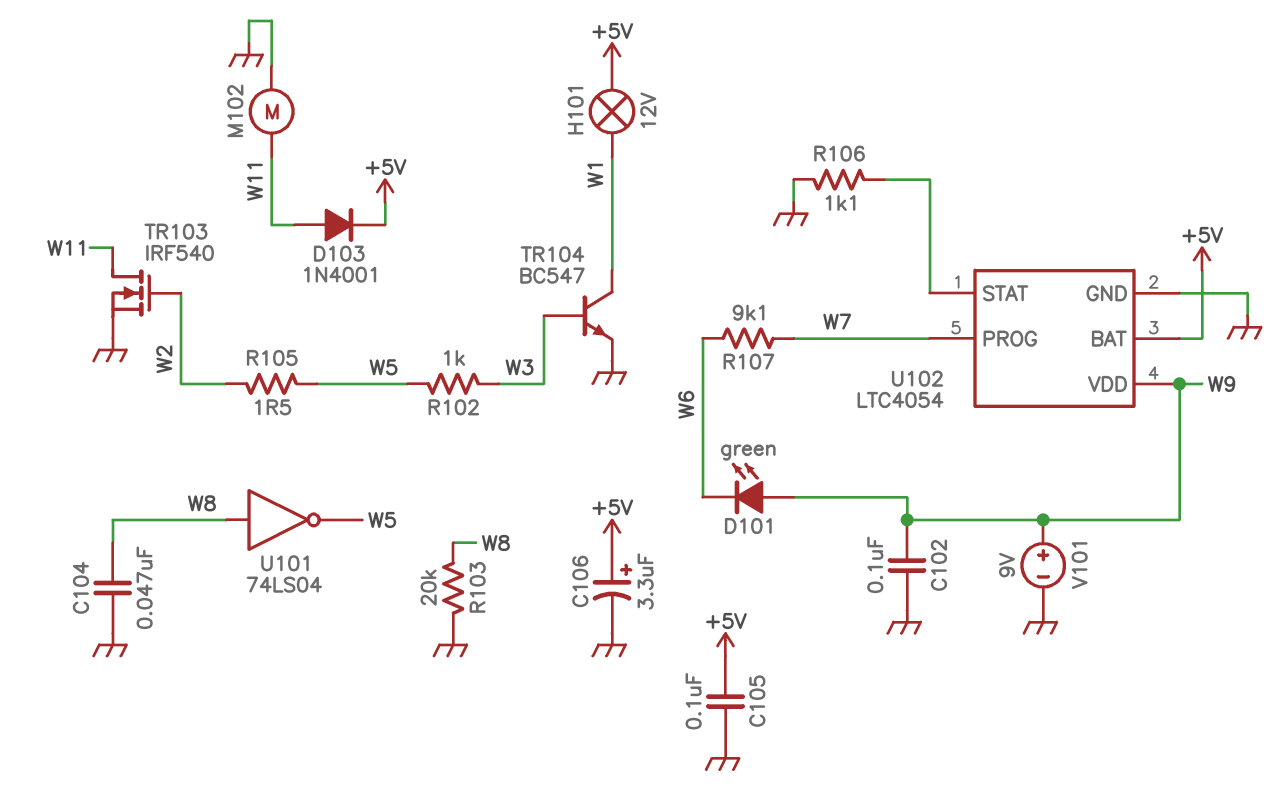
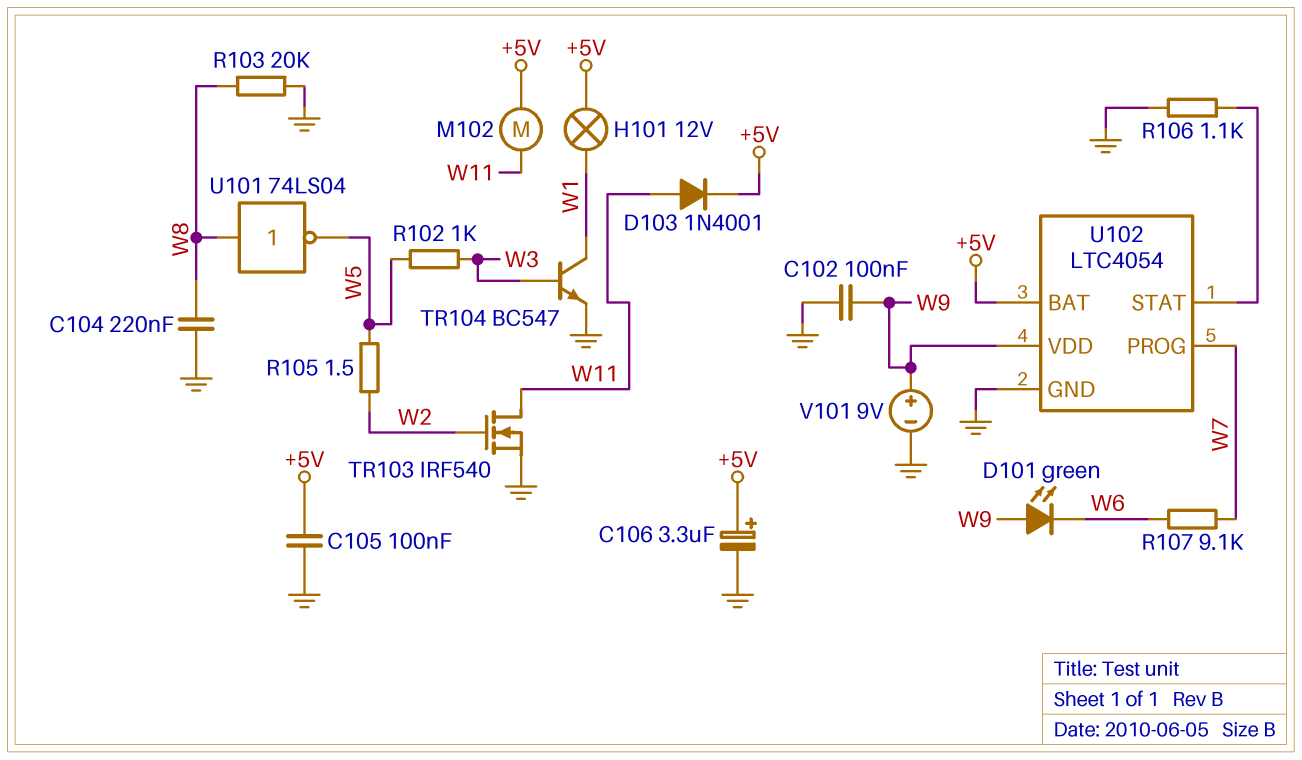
C104: 47nF (GND, W8) -> 220nF (GND, W8)
M102: motor (GND, W11) -> motor (+5V, W11)

